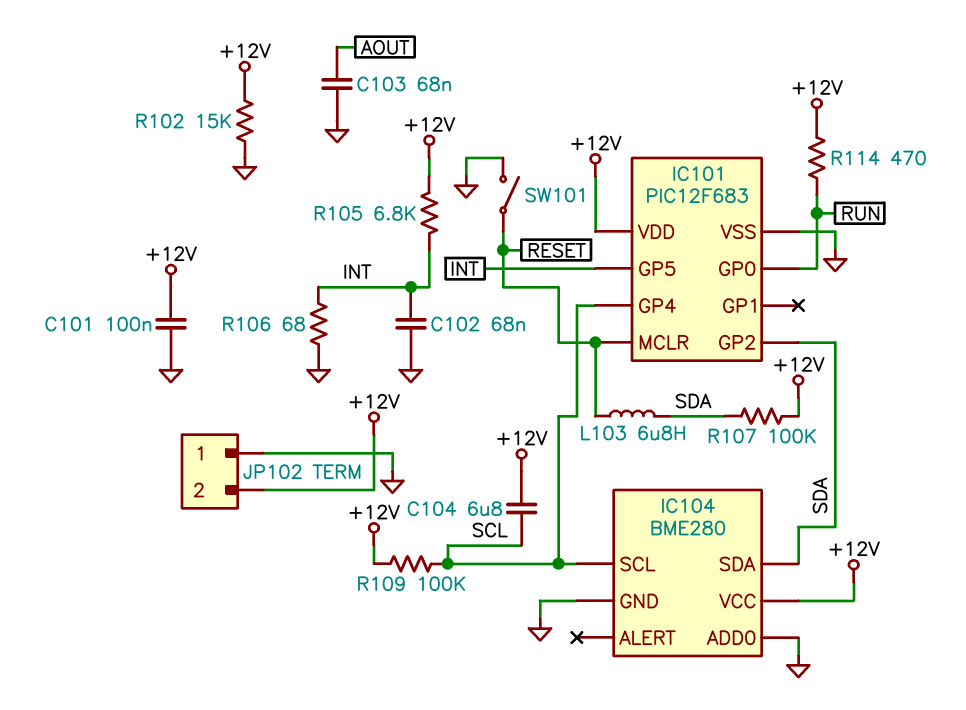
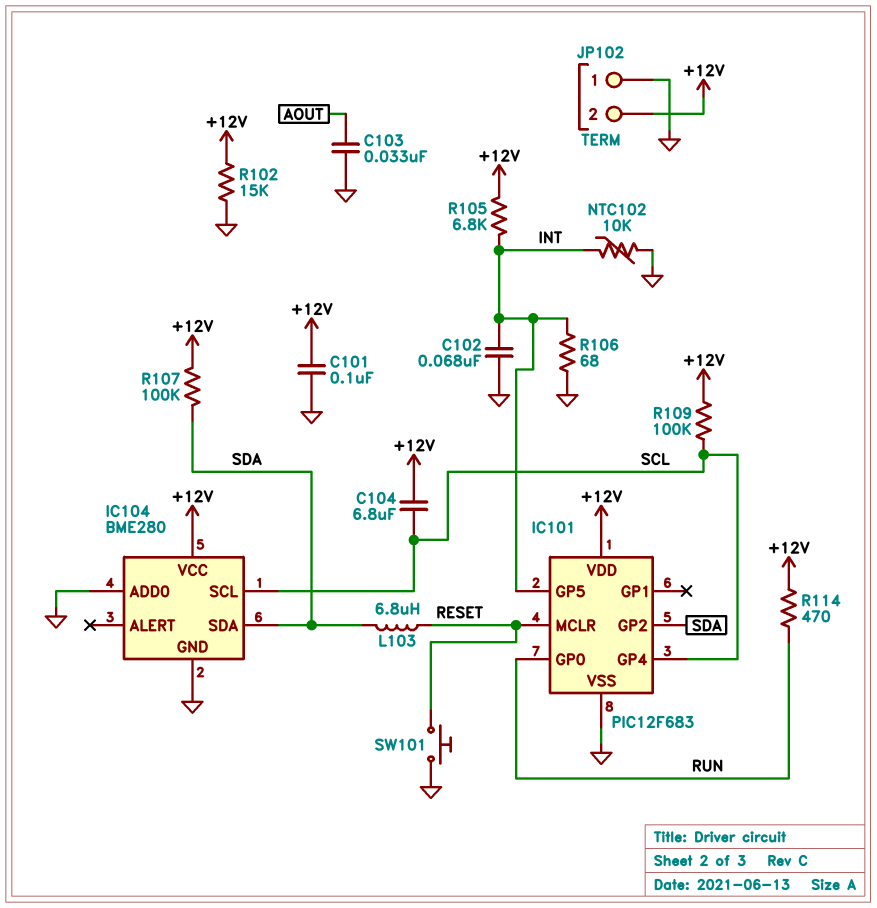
C103: 68nF (AOUT, GND) -> 33nF (AOUT, GND)
NTC102: none -> 10k (GND, INT)
SW101: switch (GND, RESET) -> button (GND, RESET)

